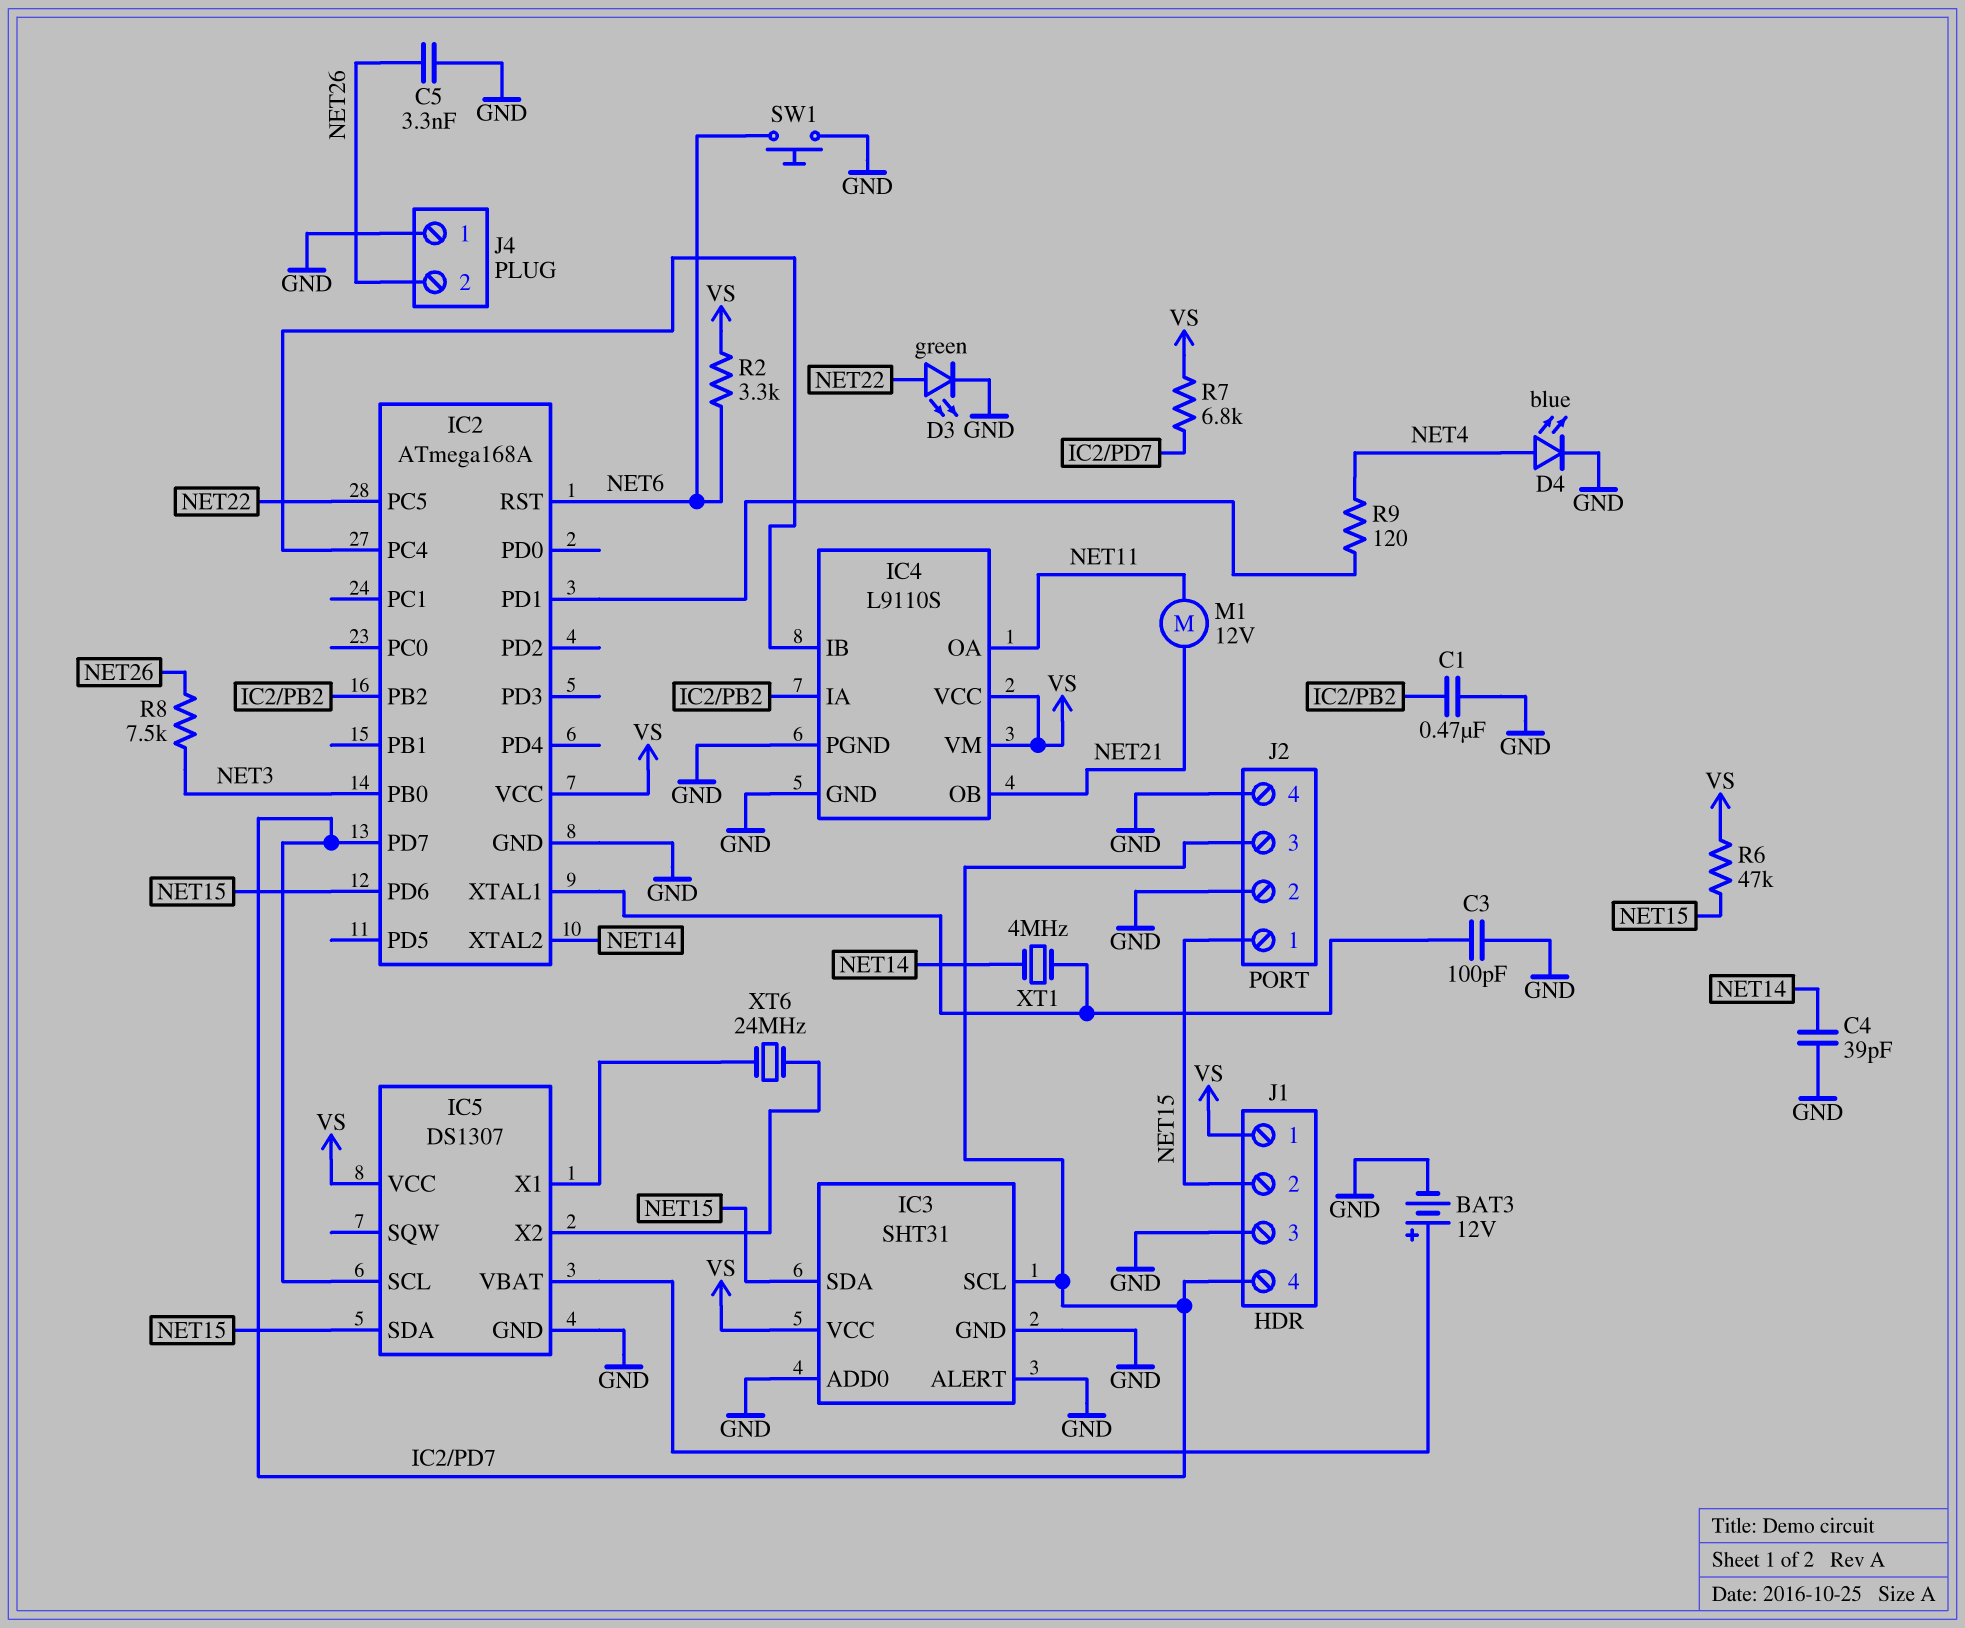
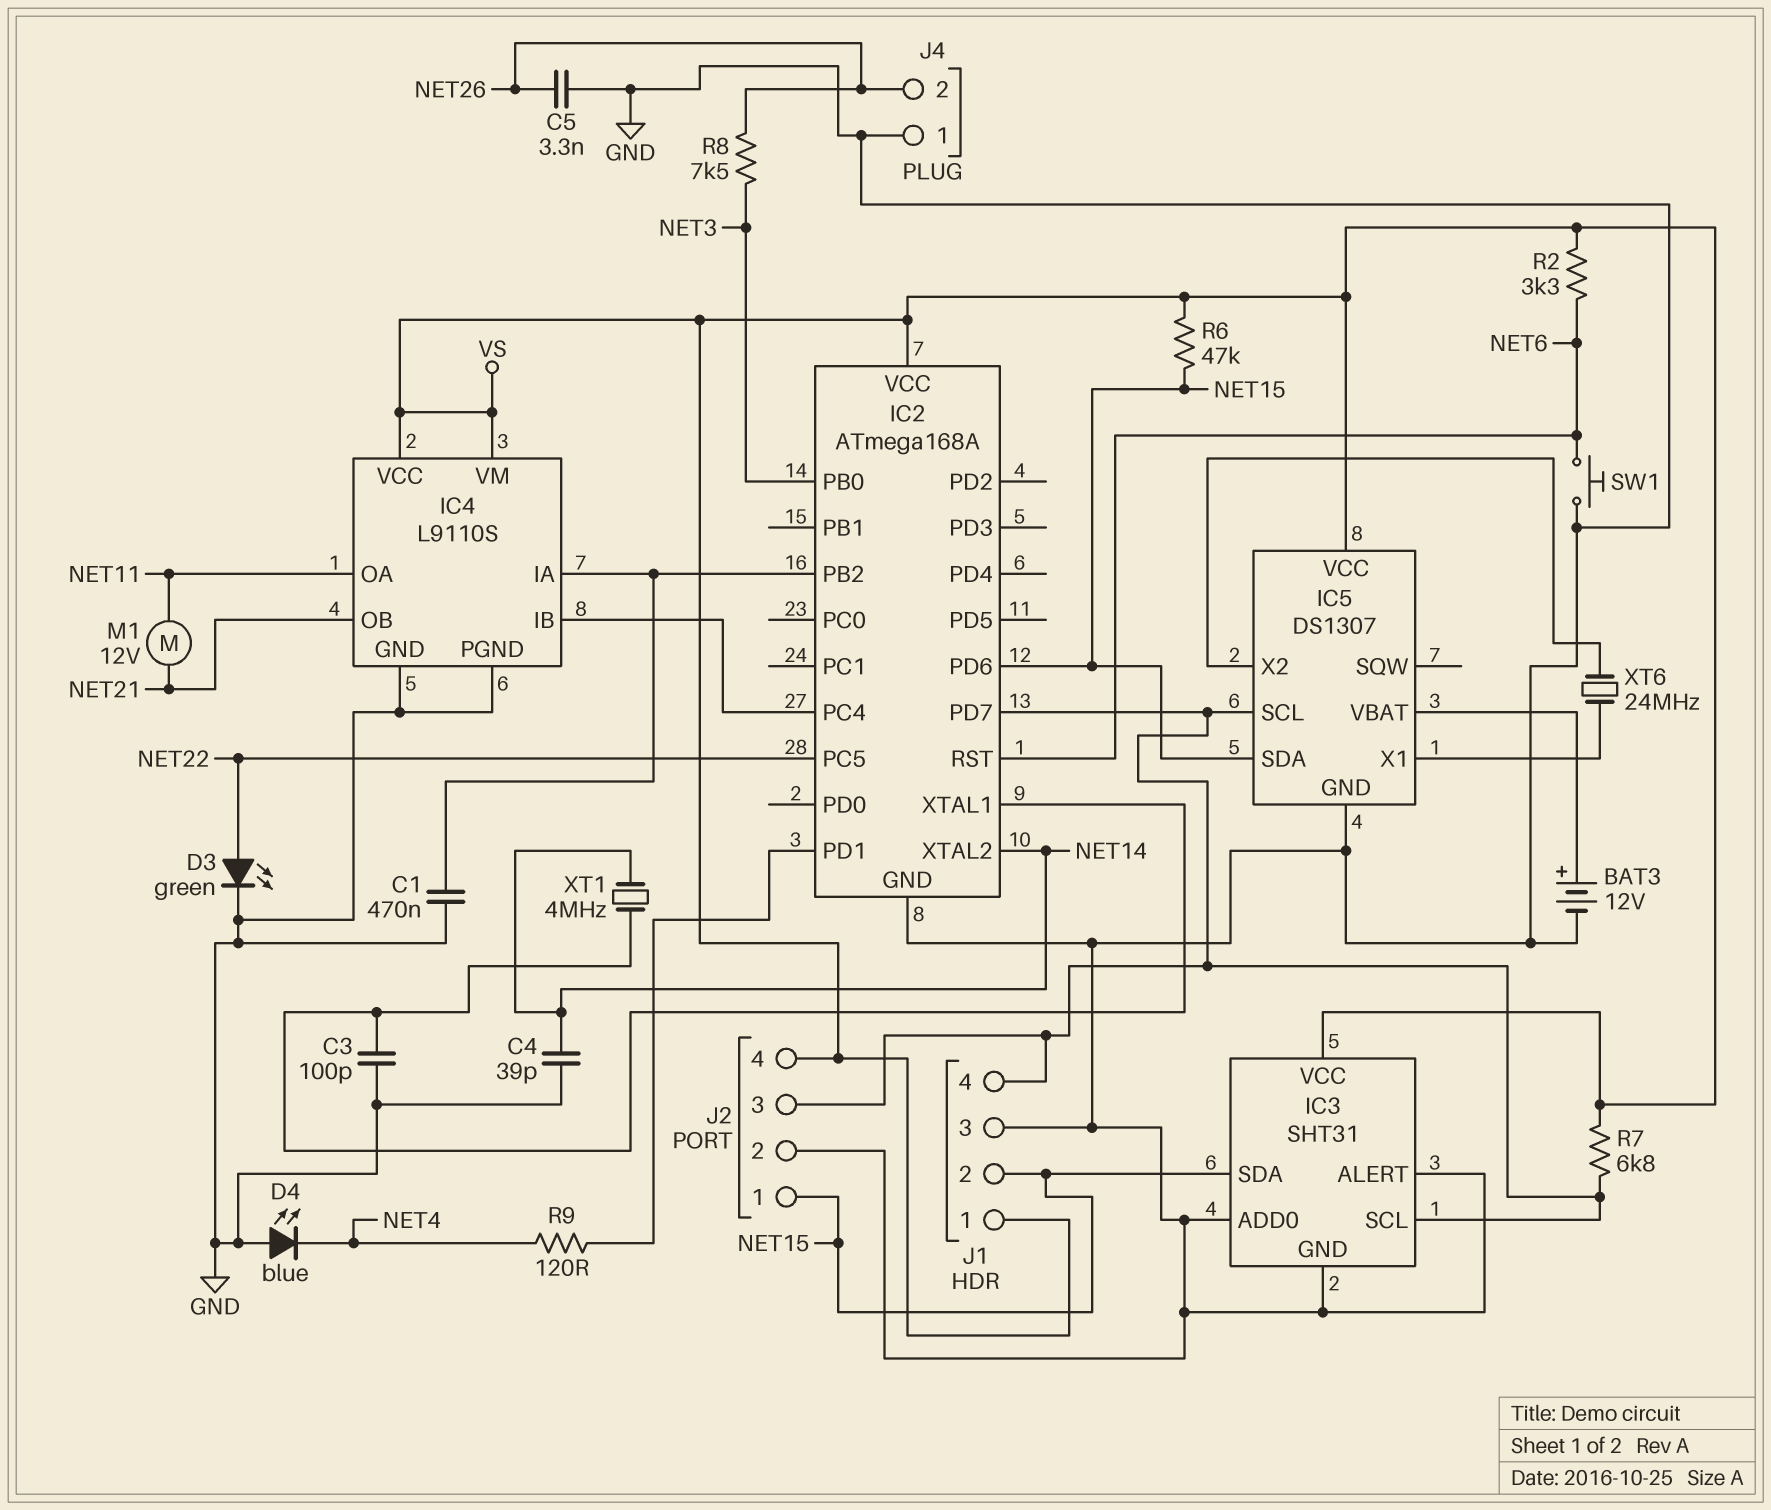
D4: LED blue (A NET4, K GND) -> LED blue (A GND, K NET4)
J2 pin 4: GND -> VS

